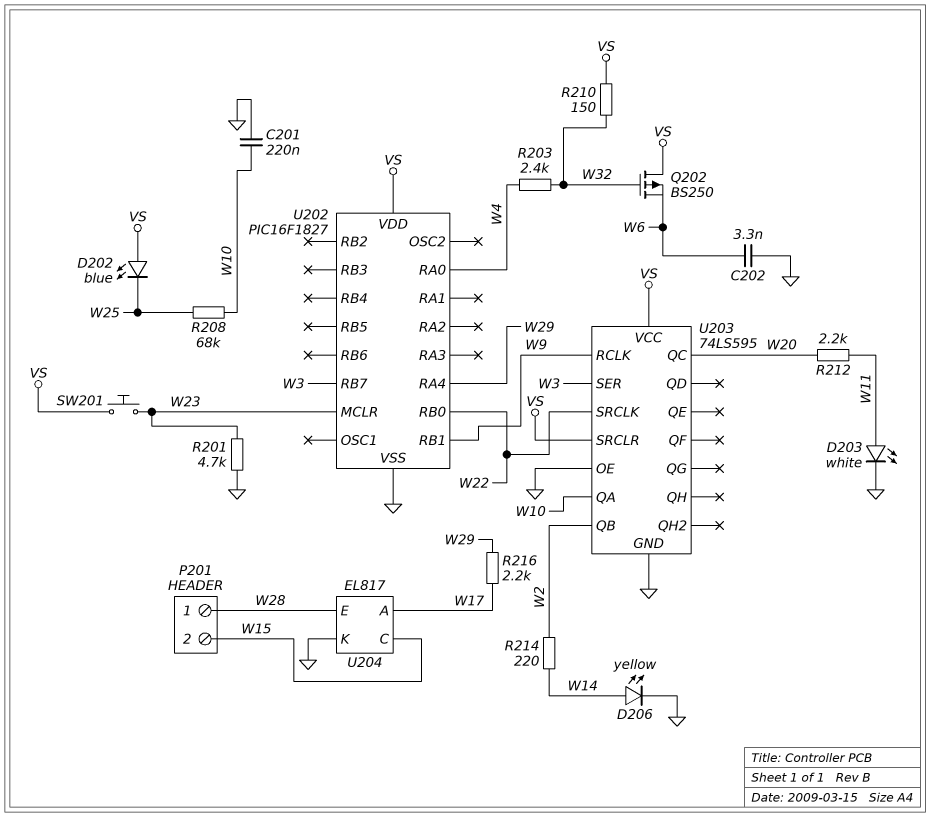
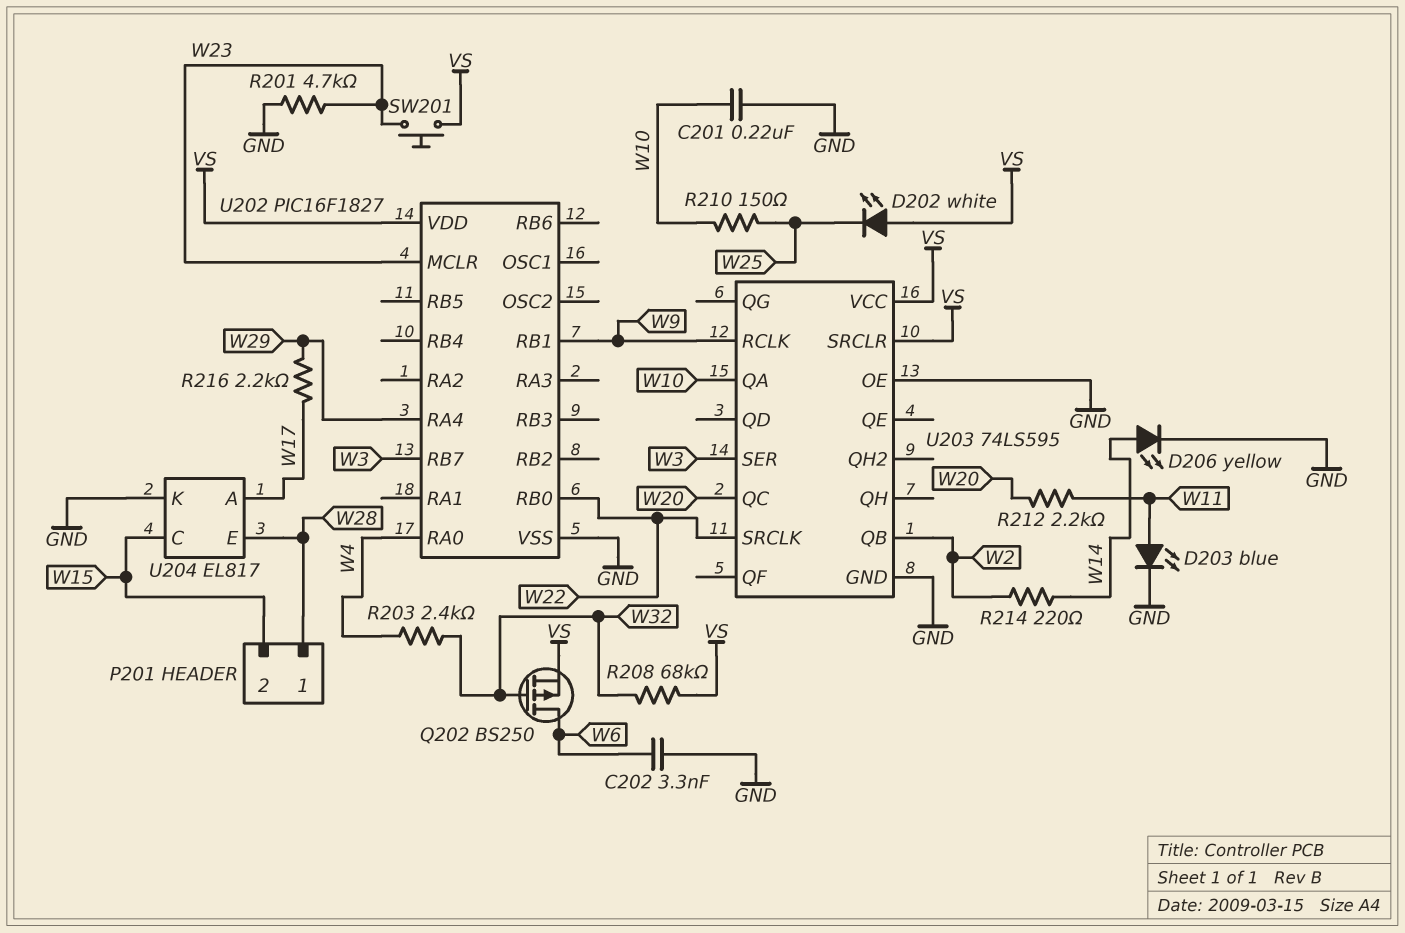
D202: LED blue (A VS, K W25) -> LED white (A VS, K W25)
D203: LED white (A W11, K GND) -> LED blue (A W11, K GND)
Q202: PMOS BS250 (G W32, D VS, S W6) -> PMOS BS250 (G W32, D W6, S VS)
R208: 68k (W10, W25) -> 68k (VS, W32)
R210: 150 (VS, W32) -> 150 (W10, W25)

